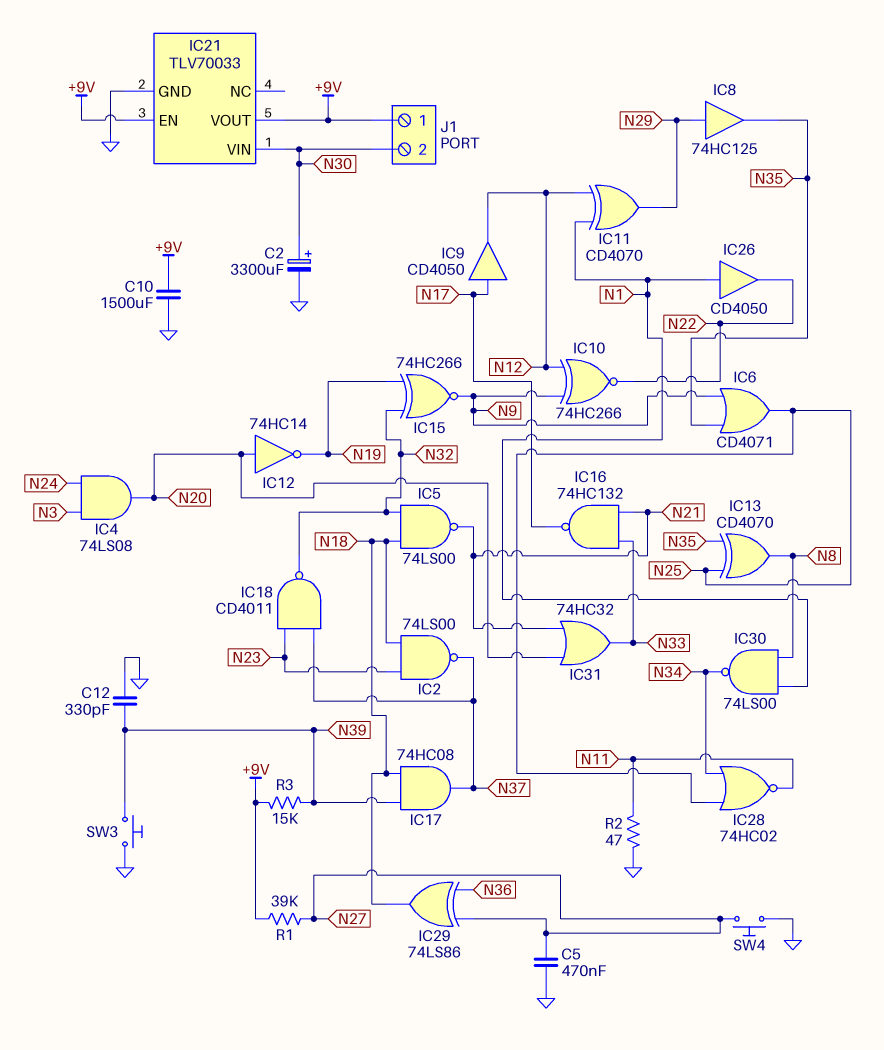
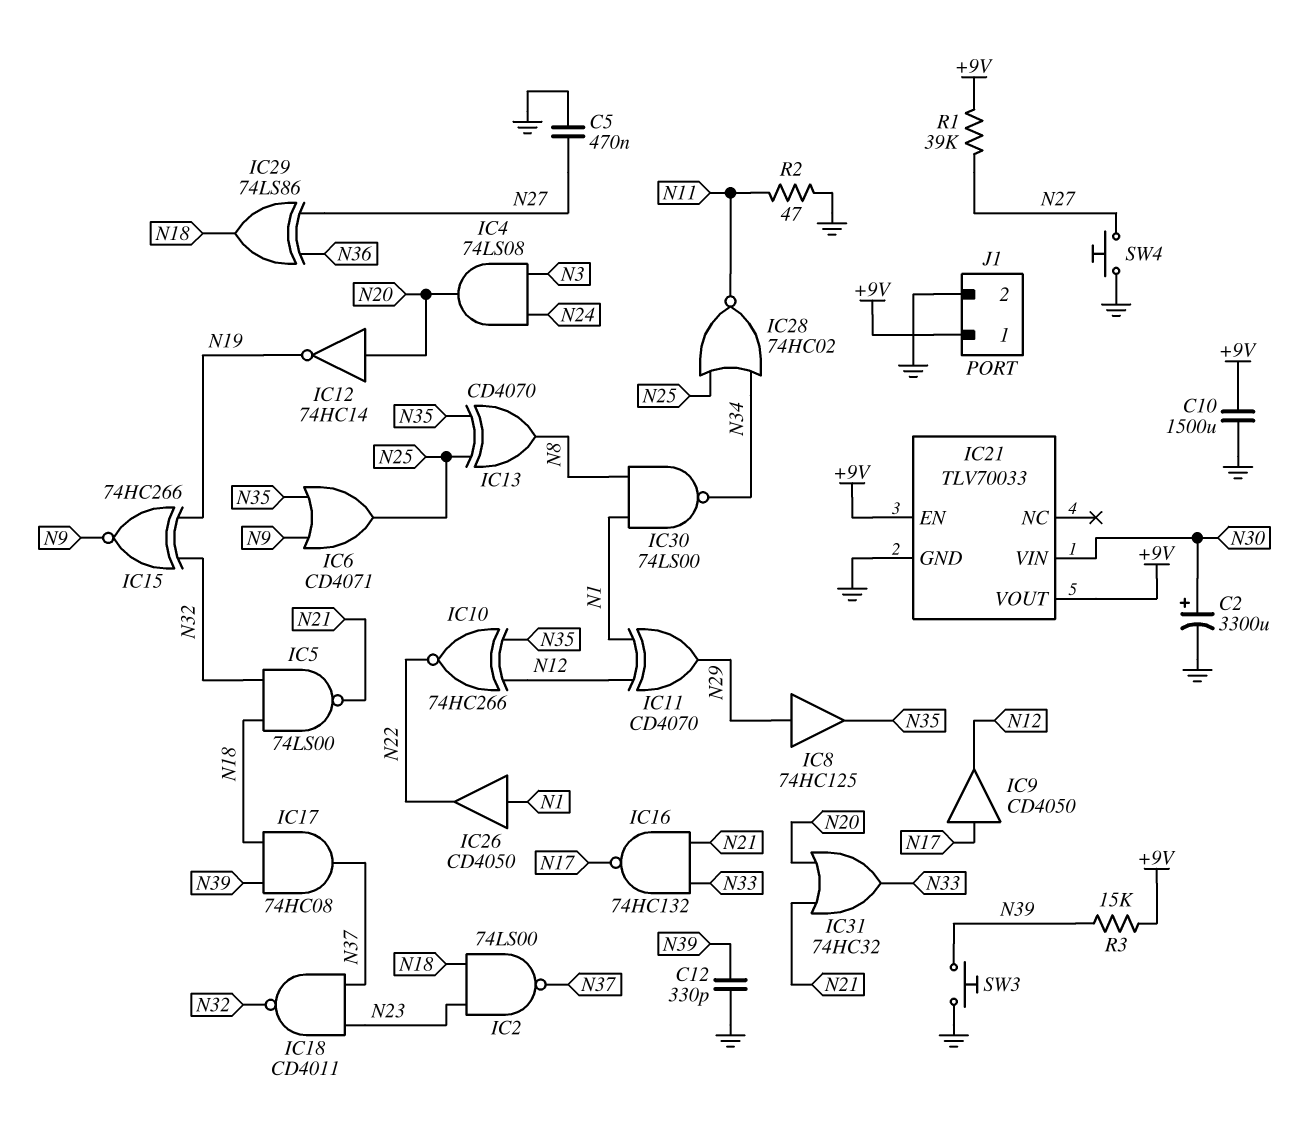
IC10: XNOR 74HC266 (in N9, in N12, out N22) -> XNOR 74HC266 (in N12, in N35, out N22)
J1 pin 2: N30 -> GND

